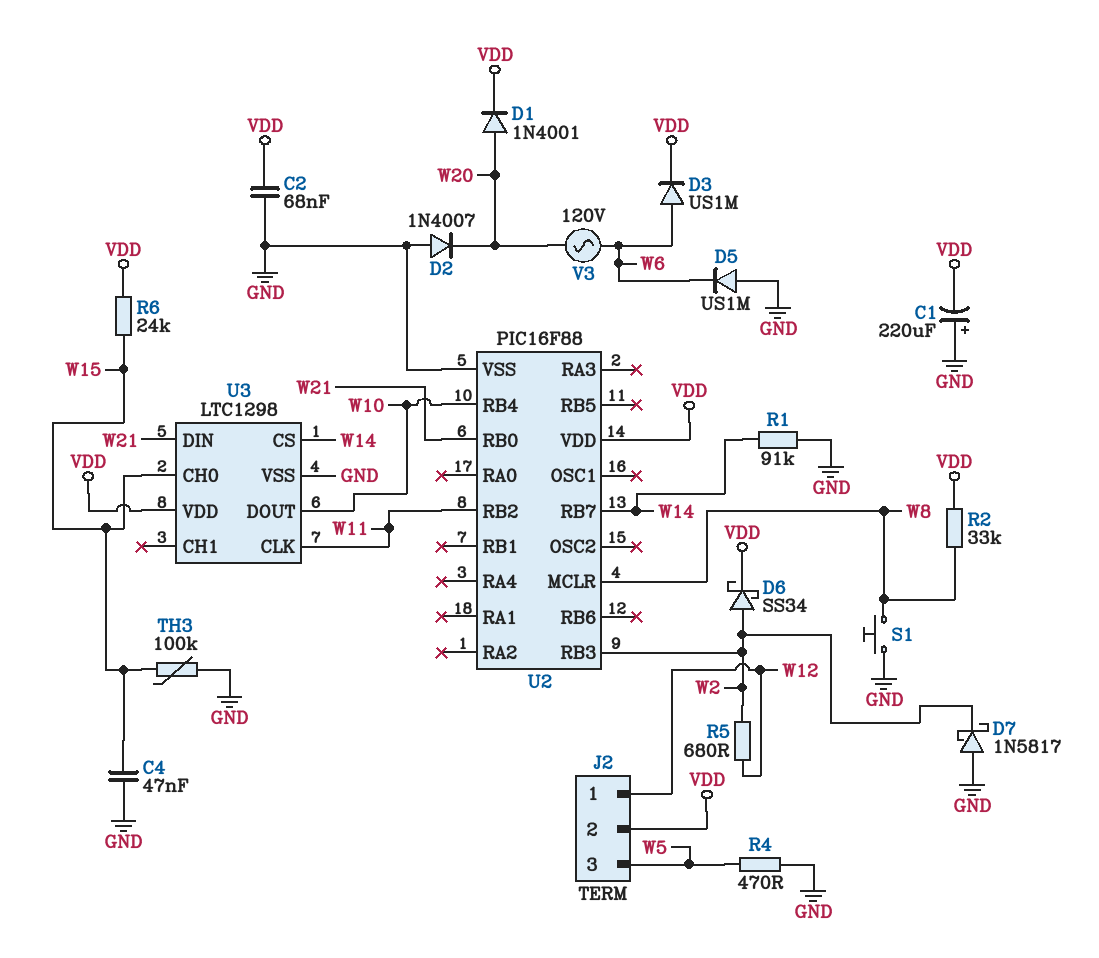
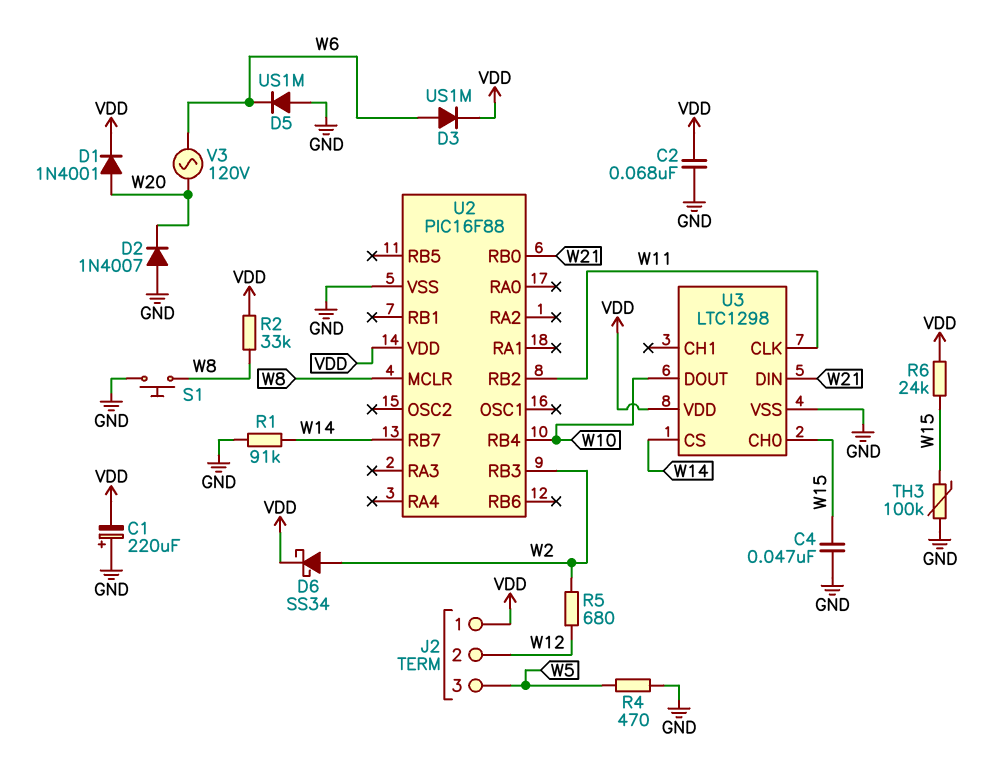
D7: schottky 1N5817 (A GND, K W2) -> none
J2 pin 1: W12 -> VDD
J2 pin 2: VDD -> W12

